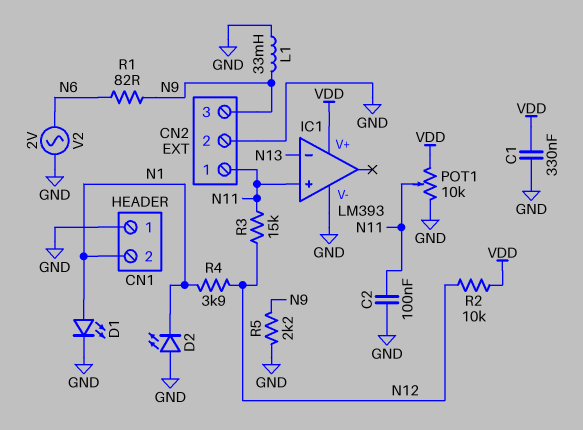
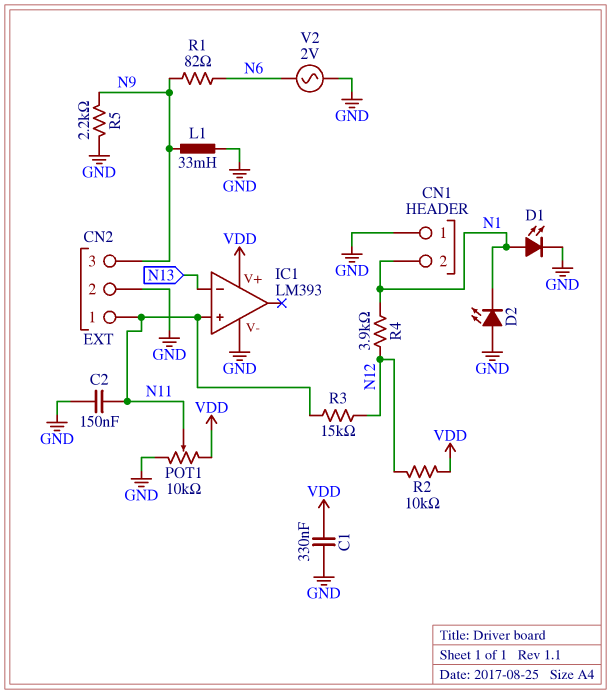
C2: 100nF (GND, N11) -> 150nF (GND, N11)

